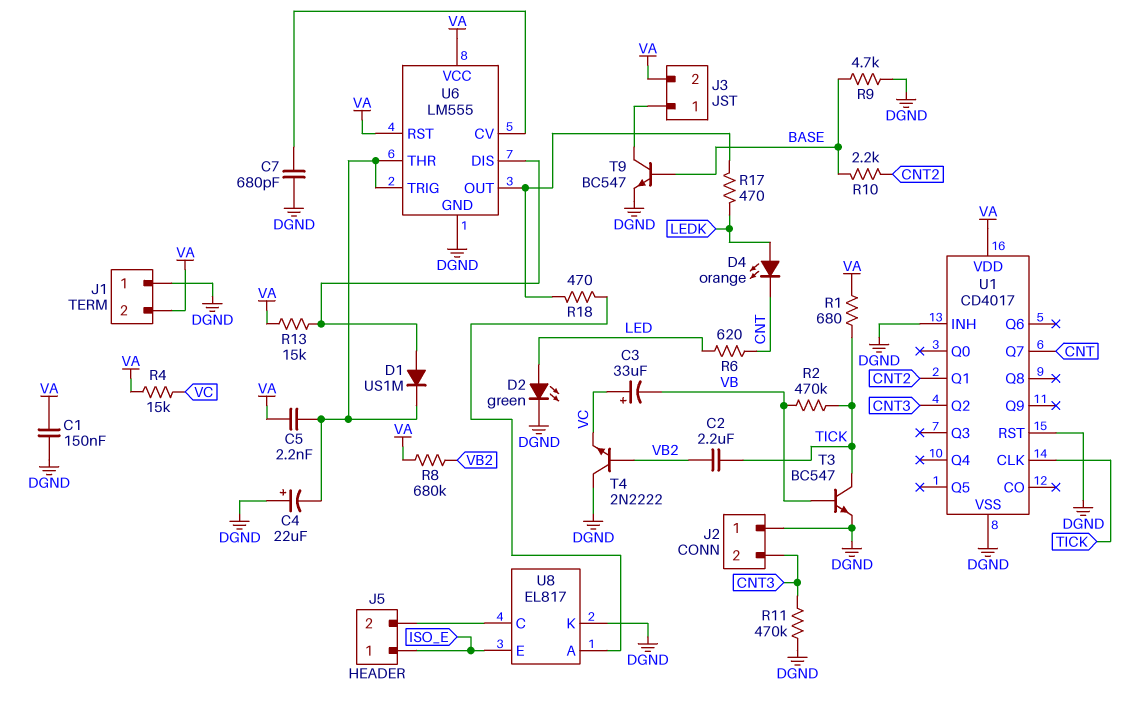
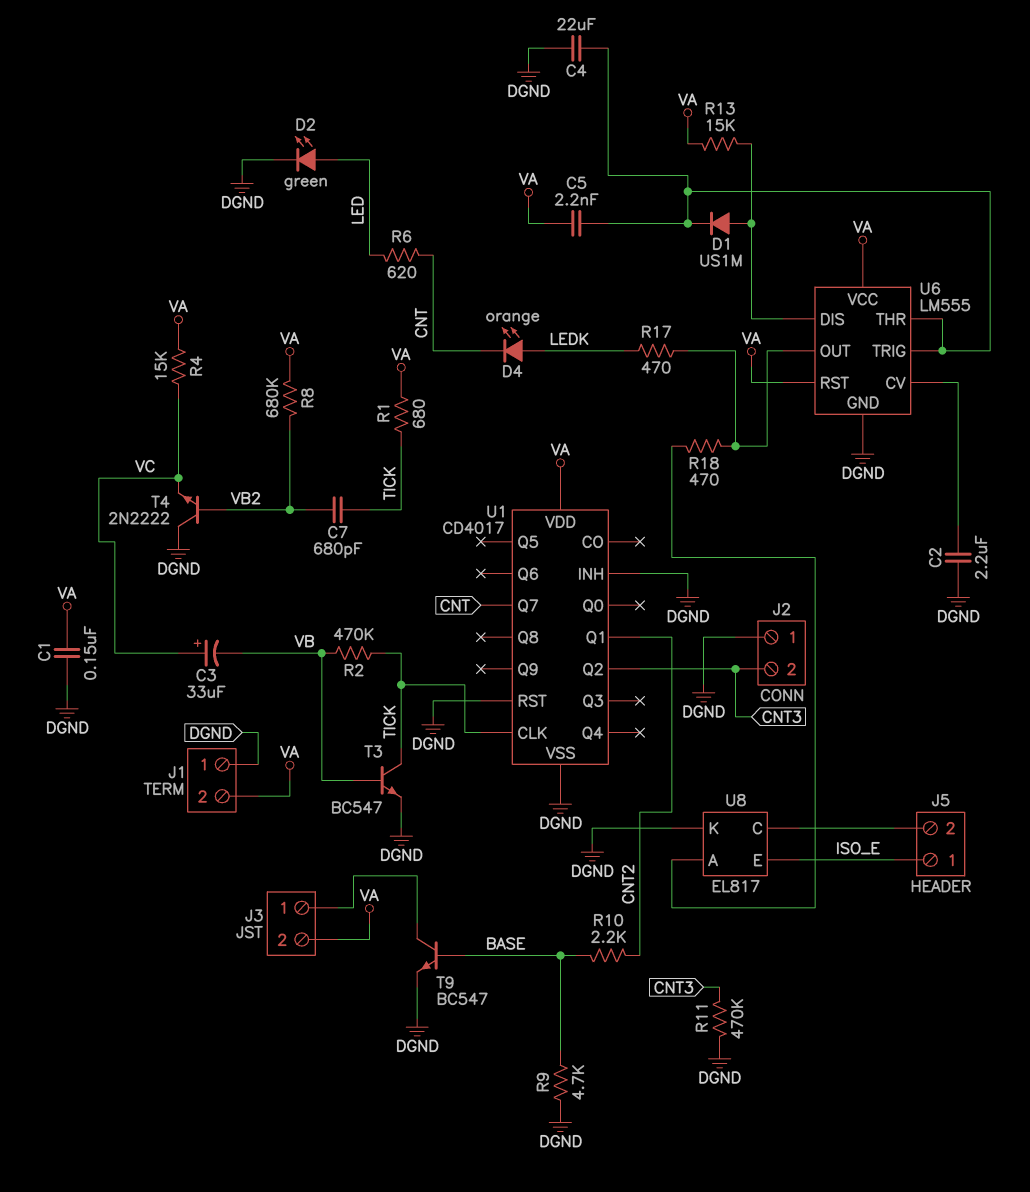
C2: 2.2uF (TICK, VB2) -> 2.2uF (DGND, U6/CV)
C4: 22uF (plus DGND, minus U6/THR) -> 22uF (DGND, U6/THR)
C7: 680pF (DGND, U6/CV) -> 680pF (TICK, VB2)

